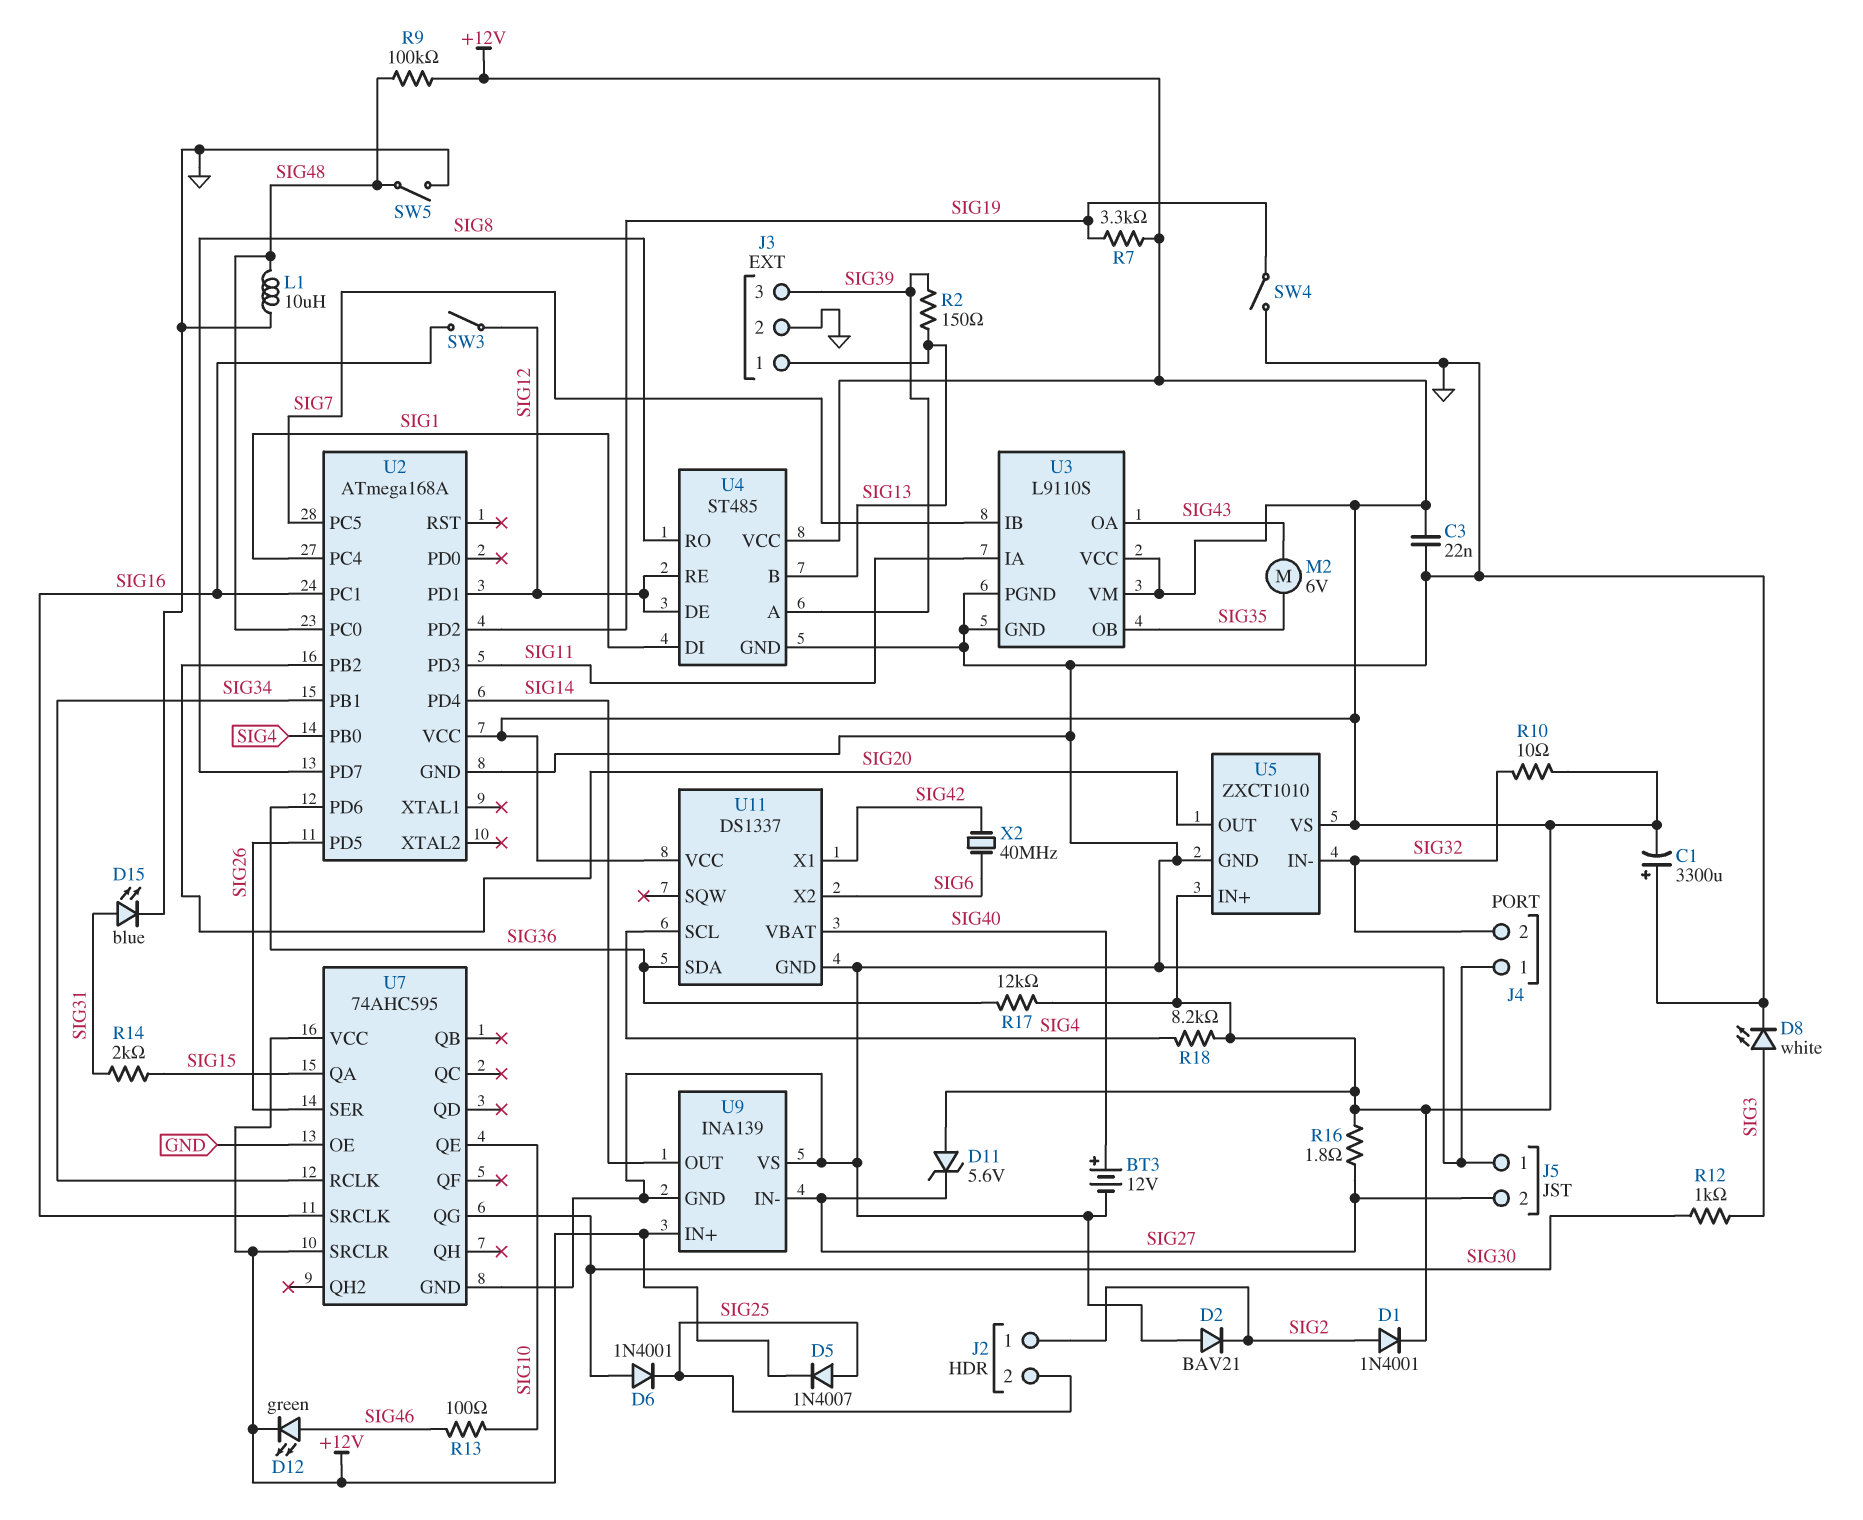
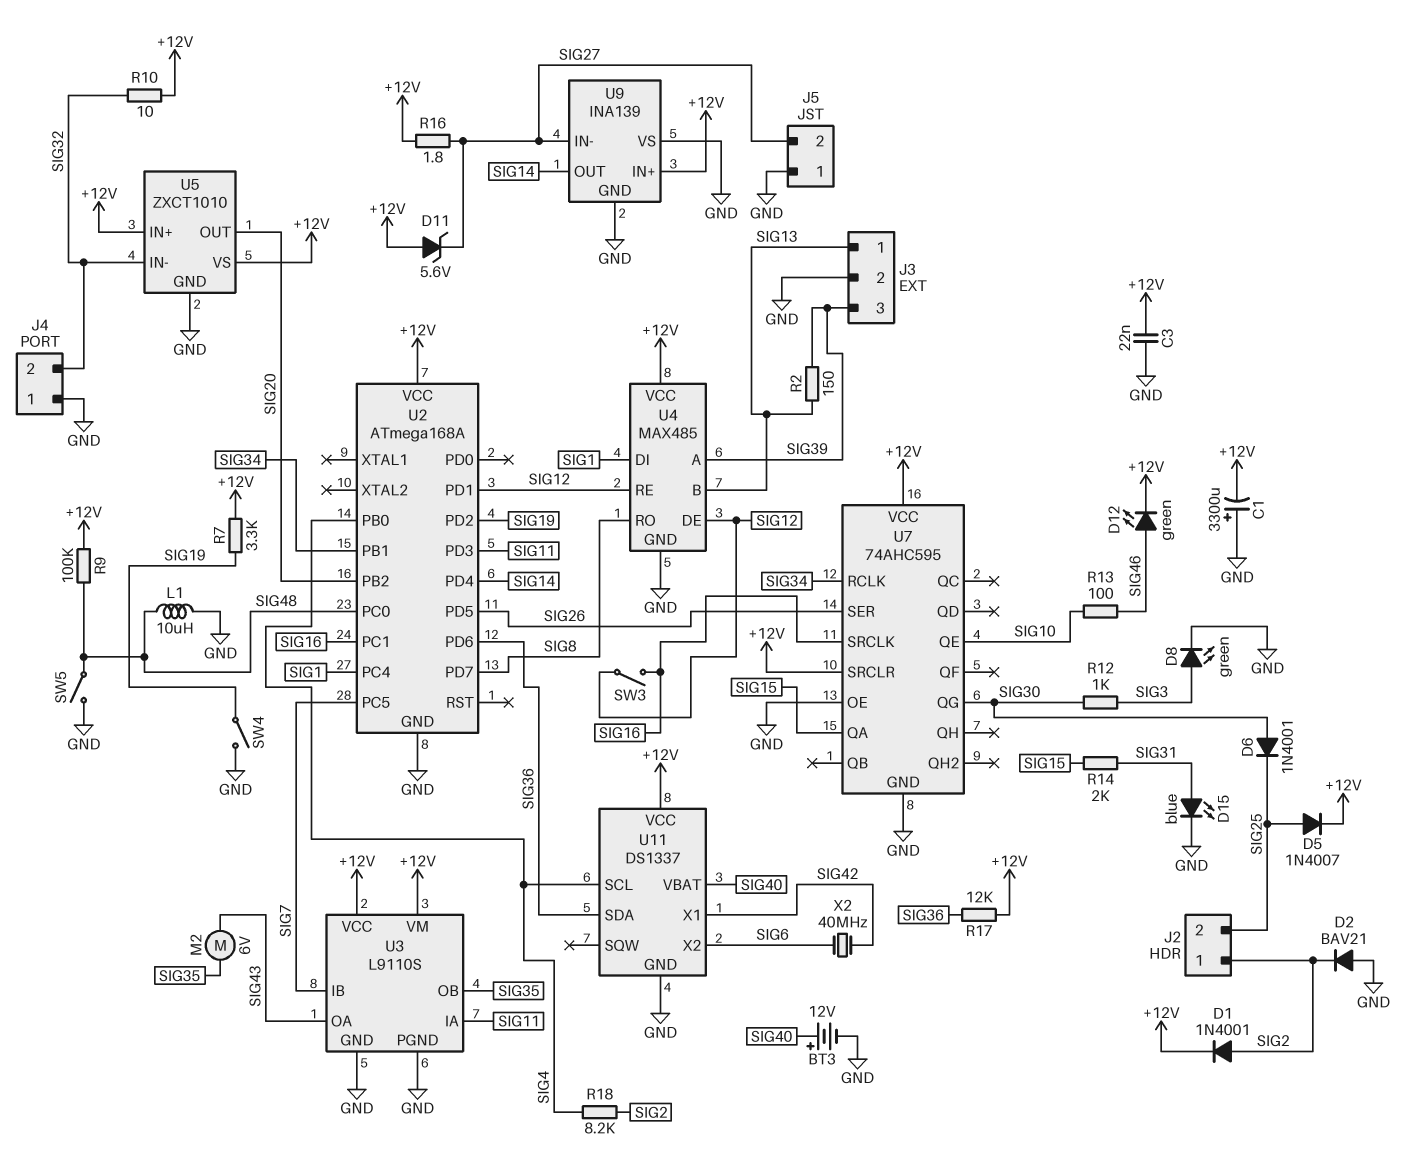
D8: LED white (A SIG3, K GND) -> LED green (A SIG3, K GND)
R18: 8.2k (+12V, SIG4) -> 8.2k (SIG2, SIG4)
U4: ST485 -> MAX485

